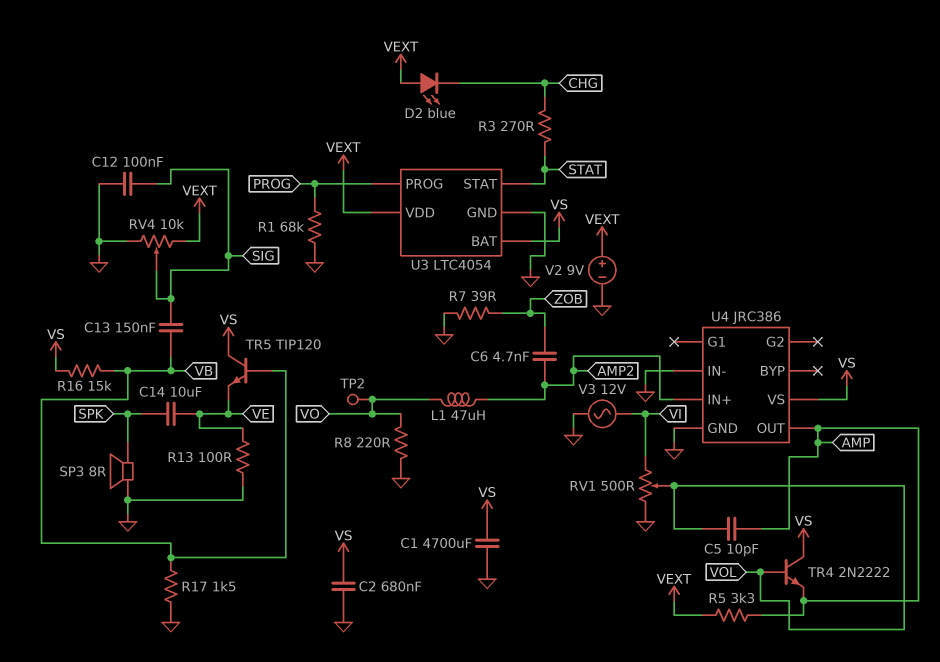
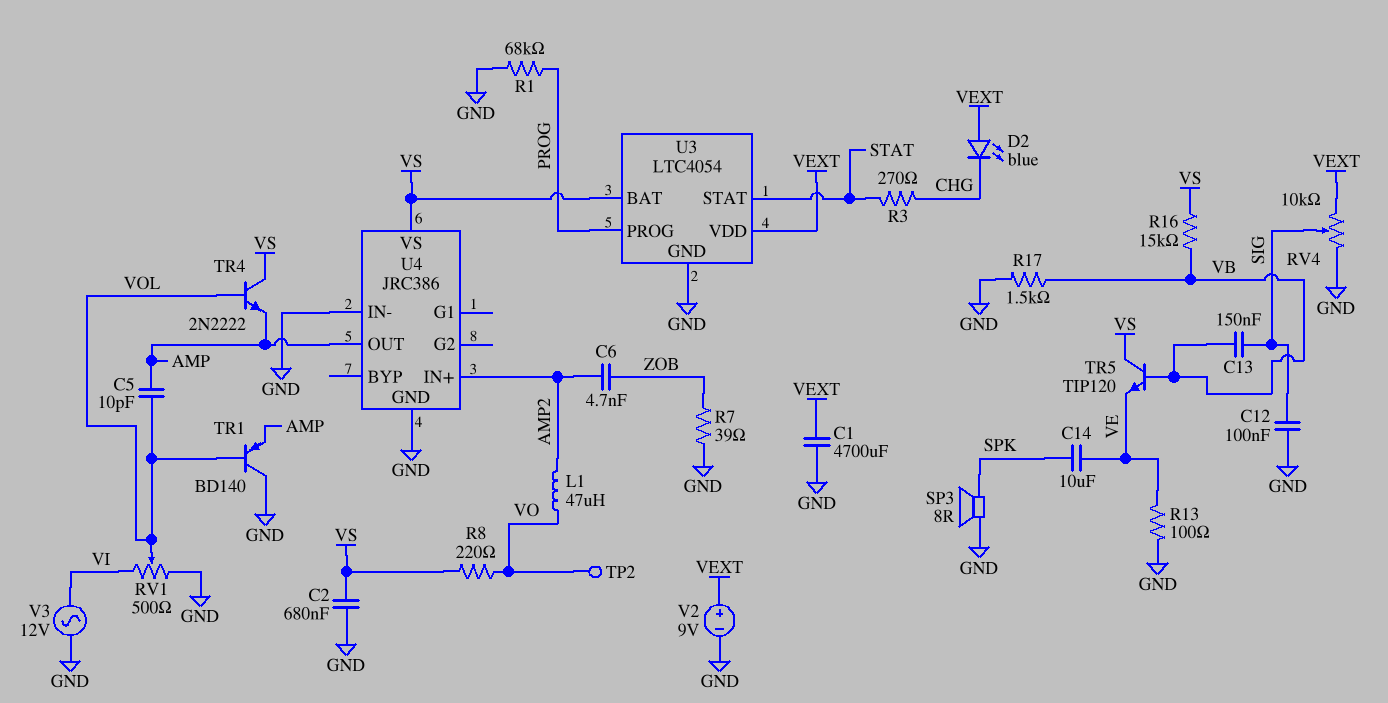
C1: 4700uF (GND, VS) -> 4700uF (GND, VEXT)
R5: 3.3k (AMP, VEXT) -> none
R8: 220 (GND, VO) -> 220 (VO, VS)
TR1: none -> PNP BD140 (B VOL, C GND, E AMP)

